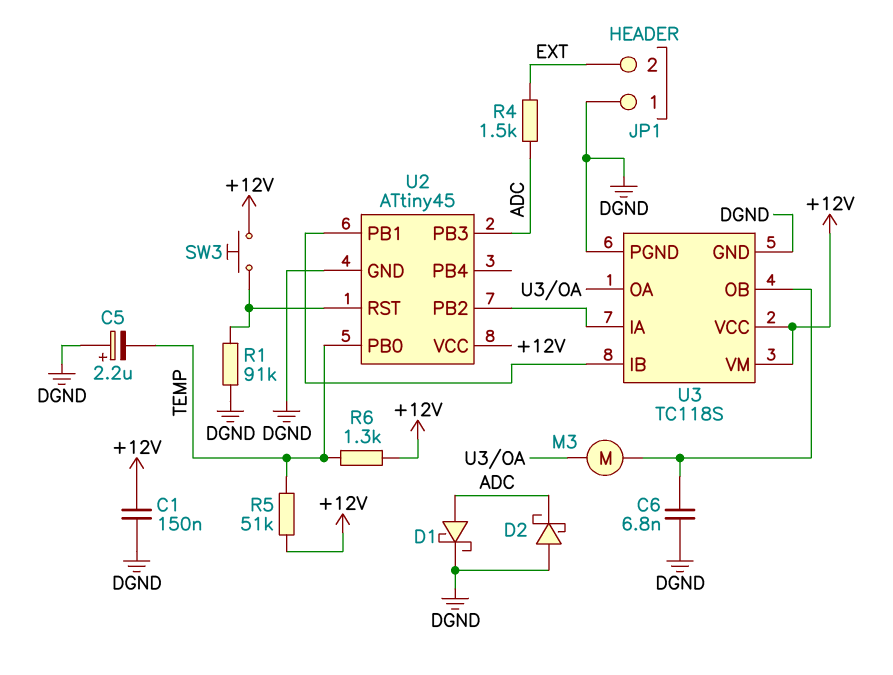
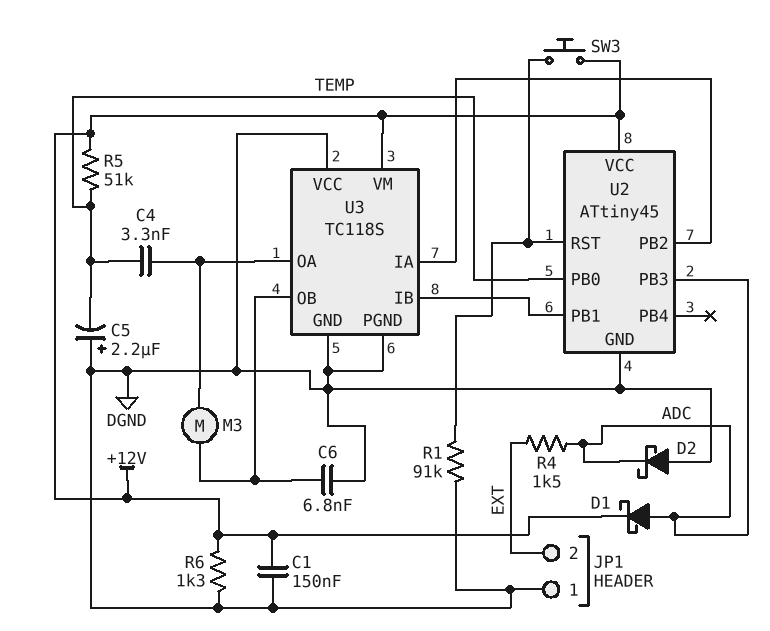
C4: none -> 3.3nF (TEMP, U3/OA)
D1: schottky (A ADC, K DGND) -> schottky (A ADC, K +12V)
R6: 1.3k (+12V, TEMP) -> 1.3k (+12V, DGND)
U3 pin VCC: +12V -> DGND

